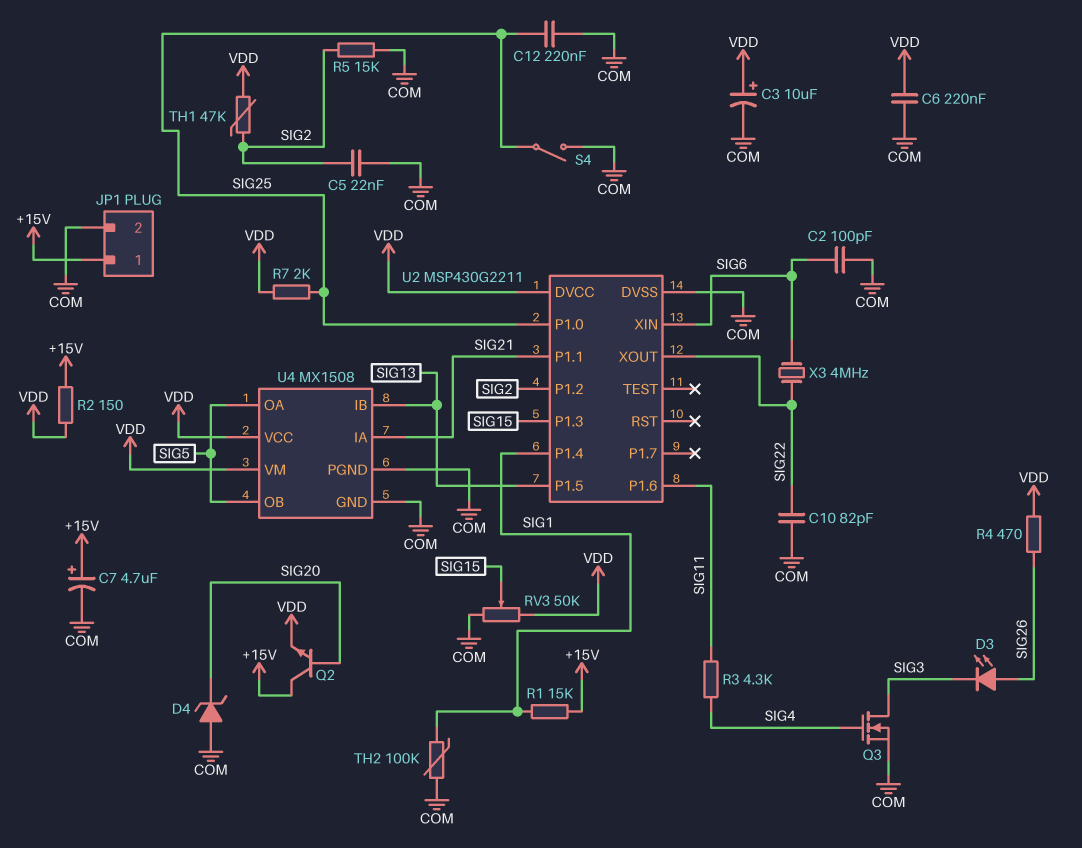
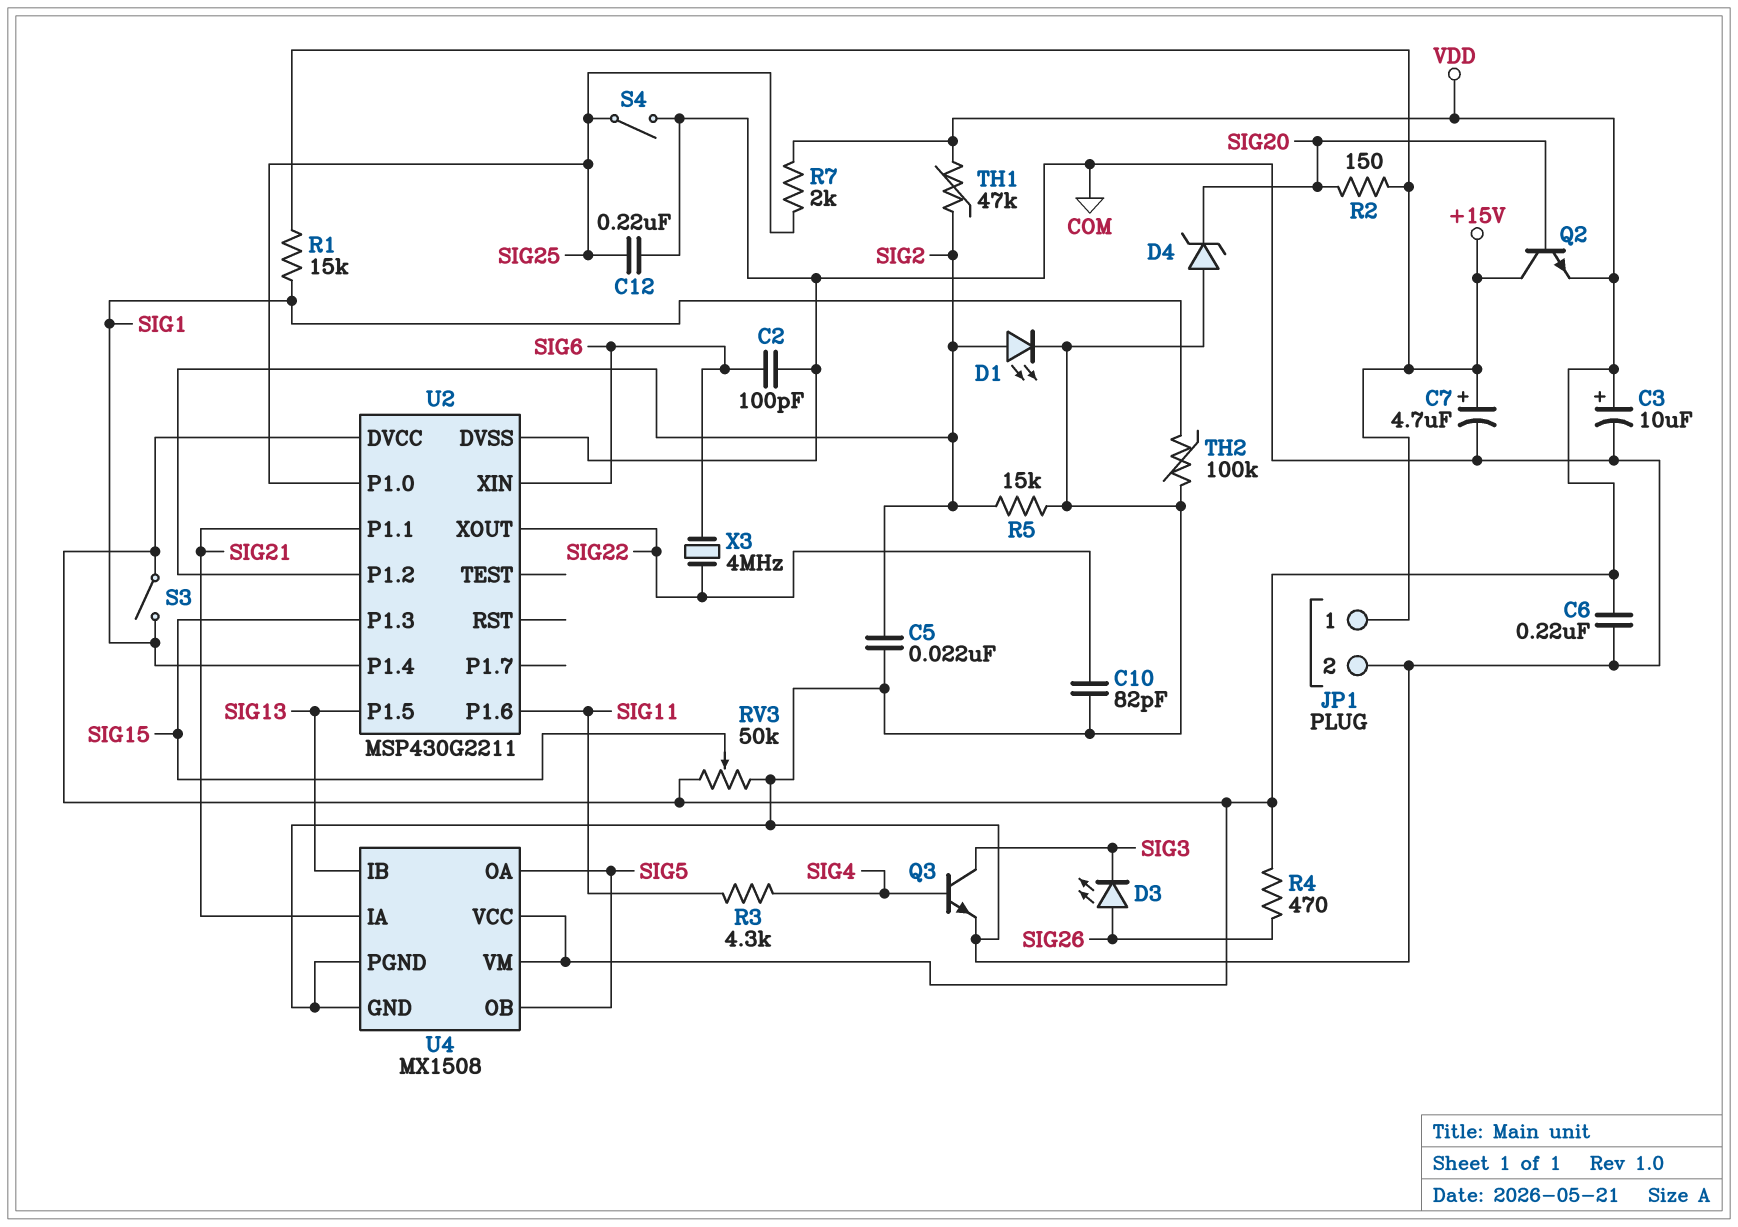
D1: none -> LED (A SIG2, K COM)
Q3: NMOS (G SIG4, D SIG3, S COM) -> NPN (B SIG4, C SIG3, E COM)
R2: 150 (+15V, VDD) -> 150 (+15V, SIG20)
S3: none -> switch (SIG1, VDD)

